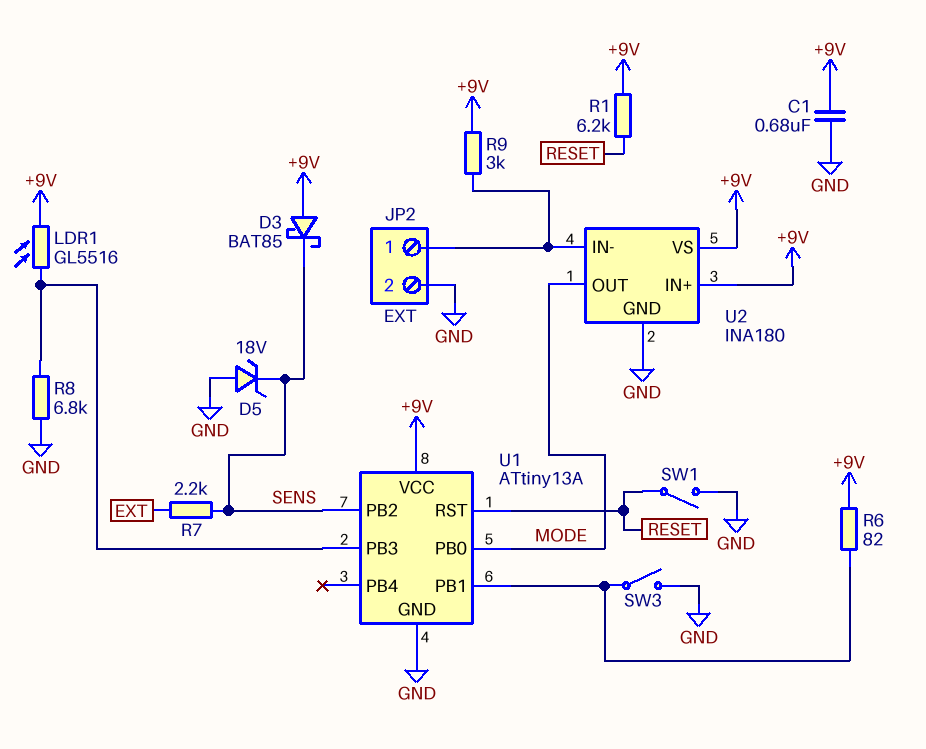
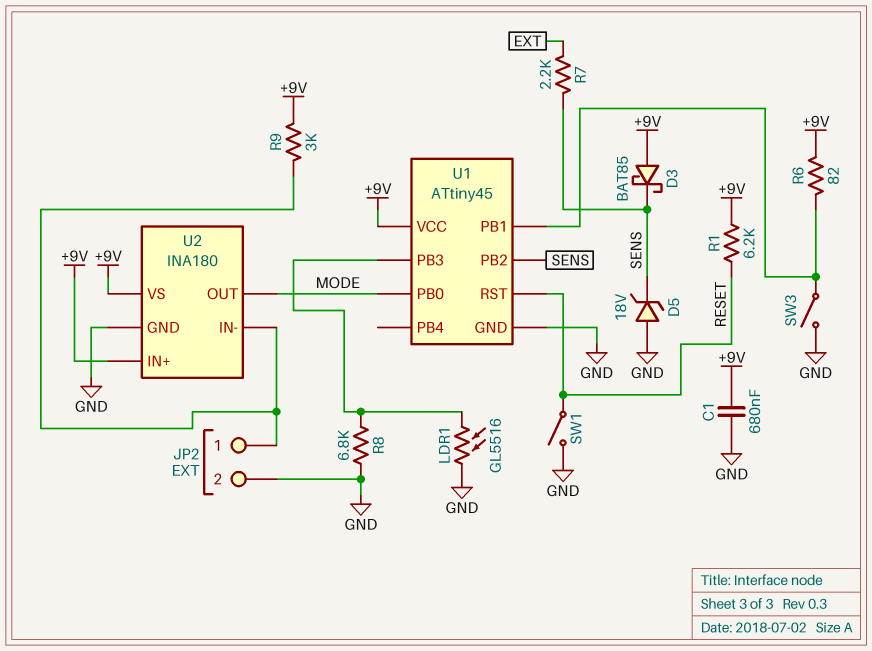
LDR1: GL5516 (+9V, U1/PB3) -> GL5516 (GND, U1/PB3)
U1: ATtiny13A -> ATtiny45

